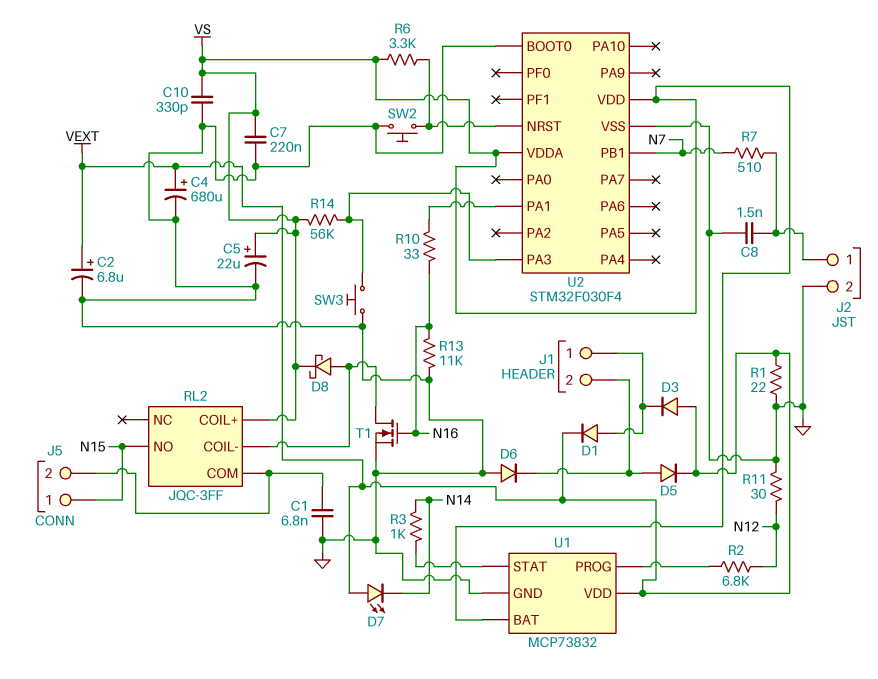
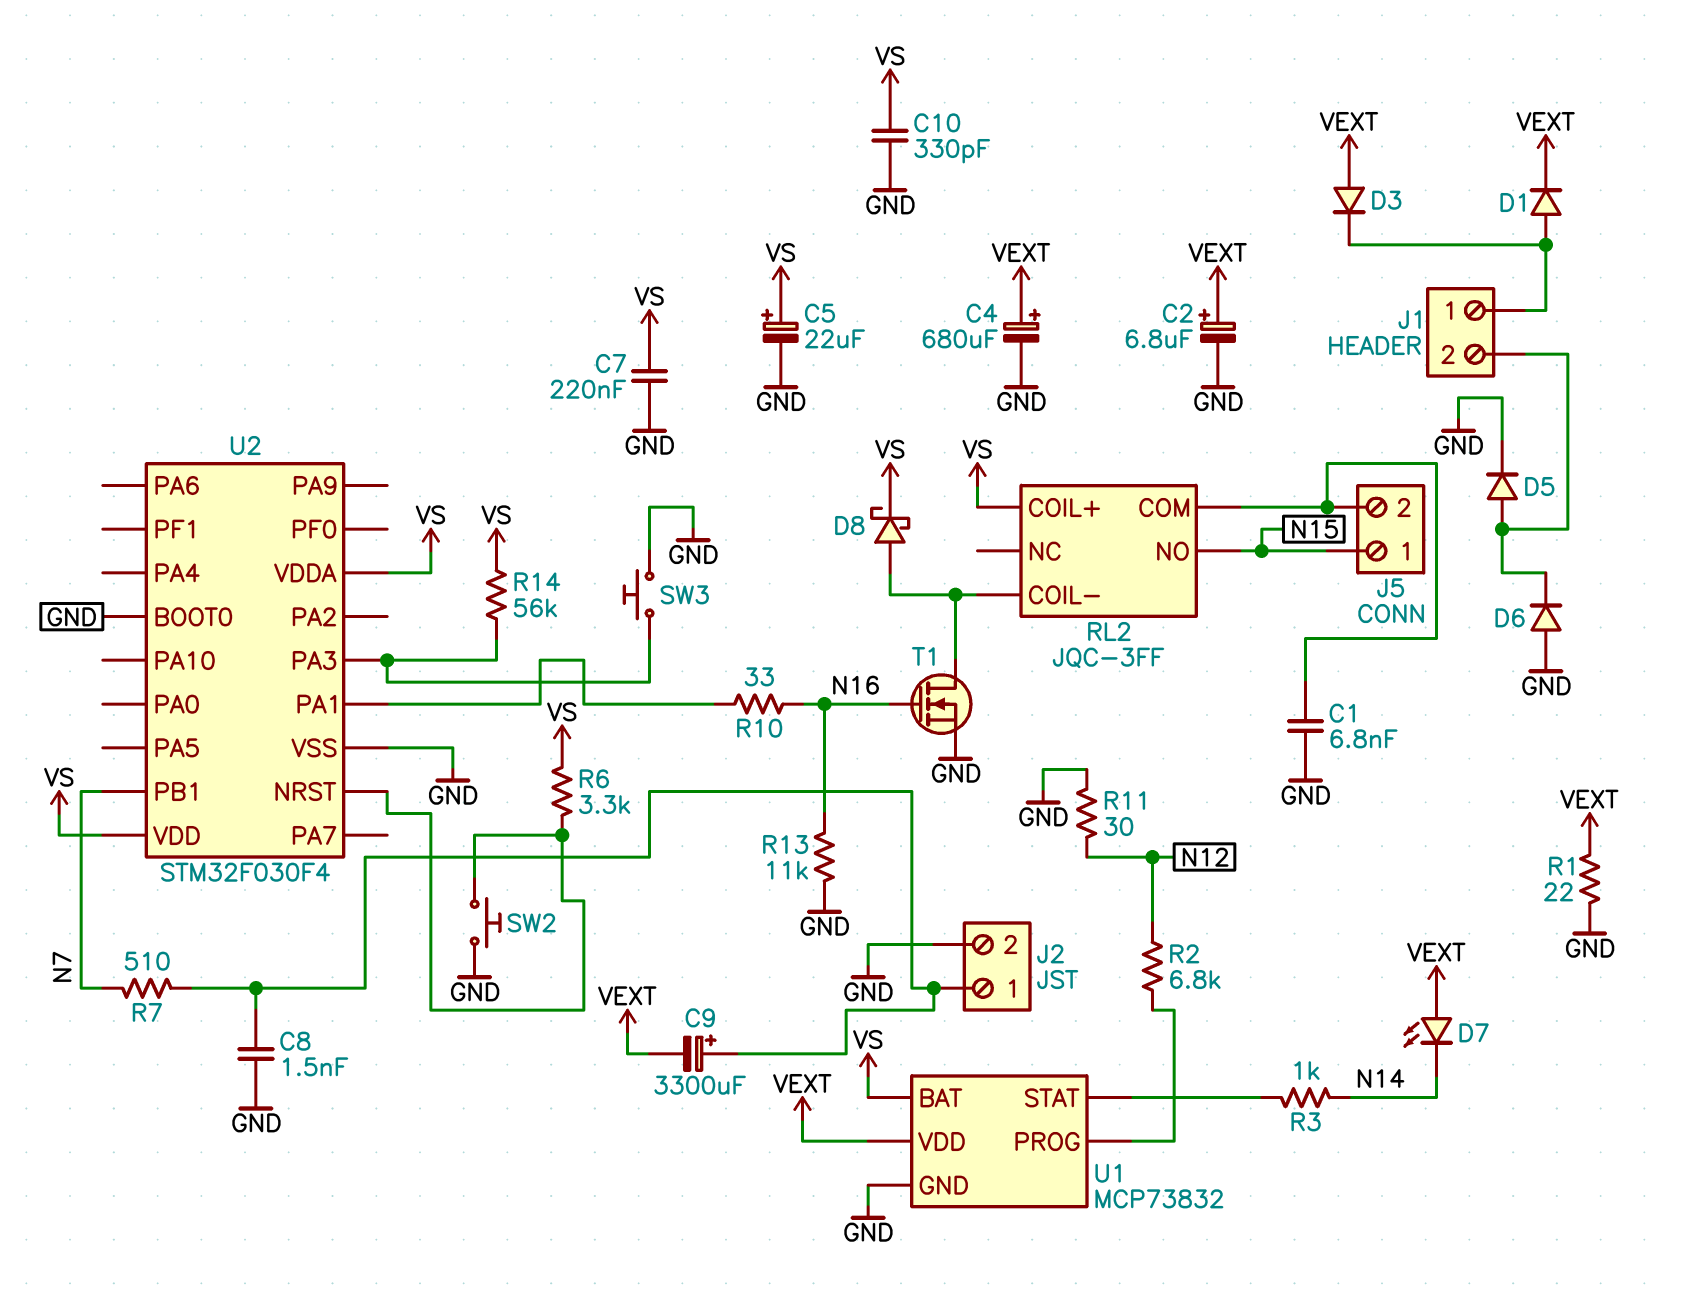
C9: none -> 3300uF (plus J2/1, minus VEXT)
D5: diode (A J1/2, K VEXT) -> diode (A J1/2, K GND)

